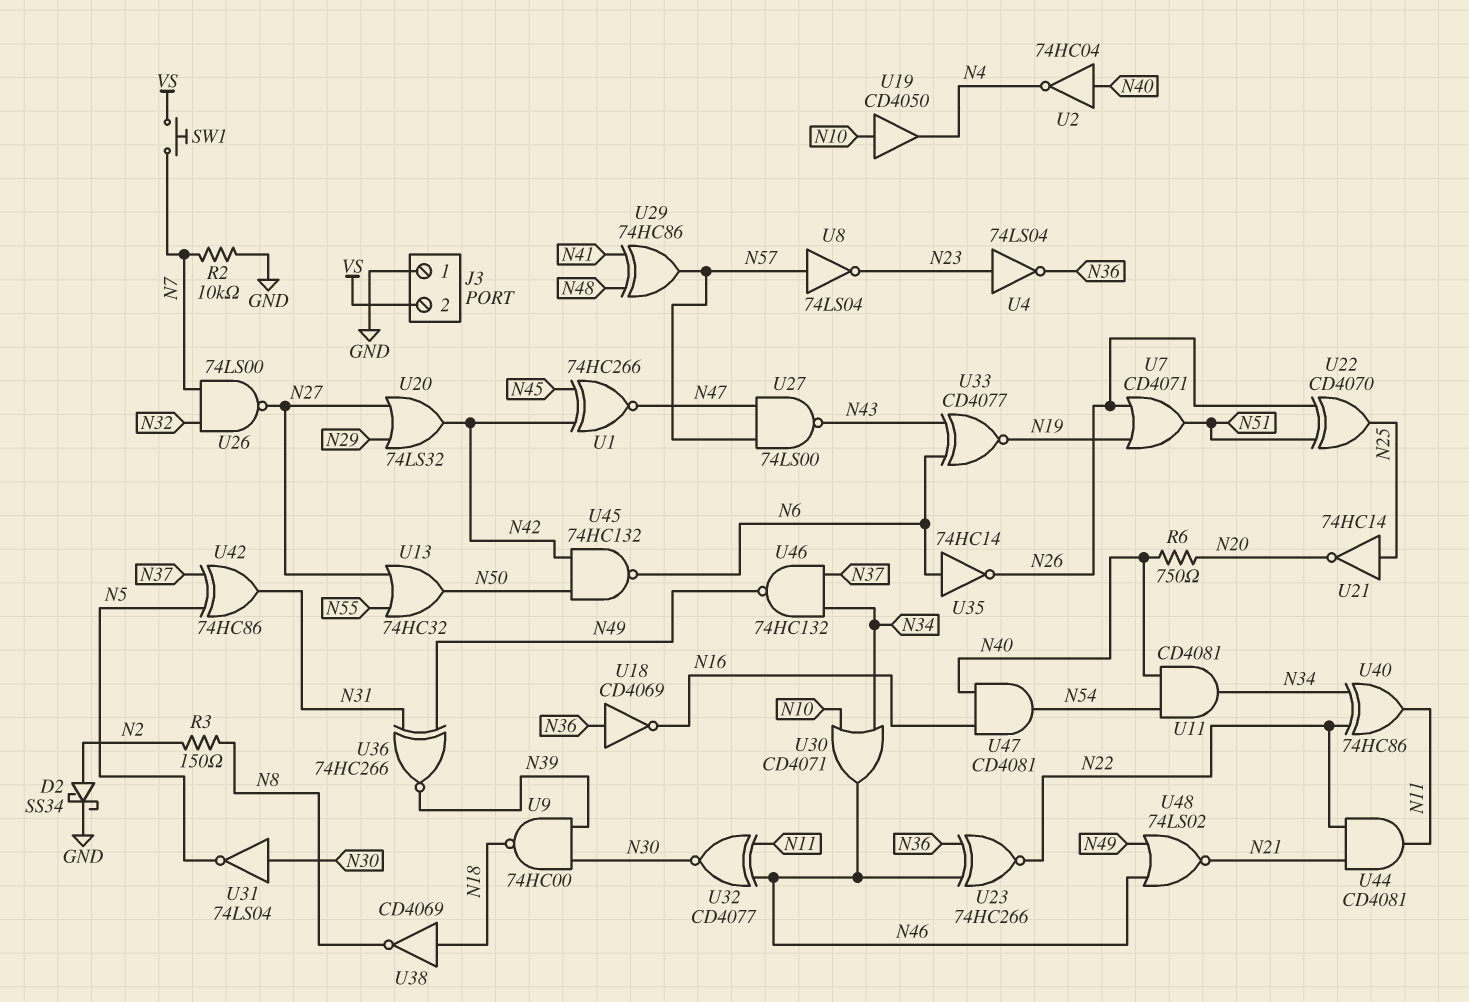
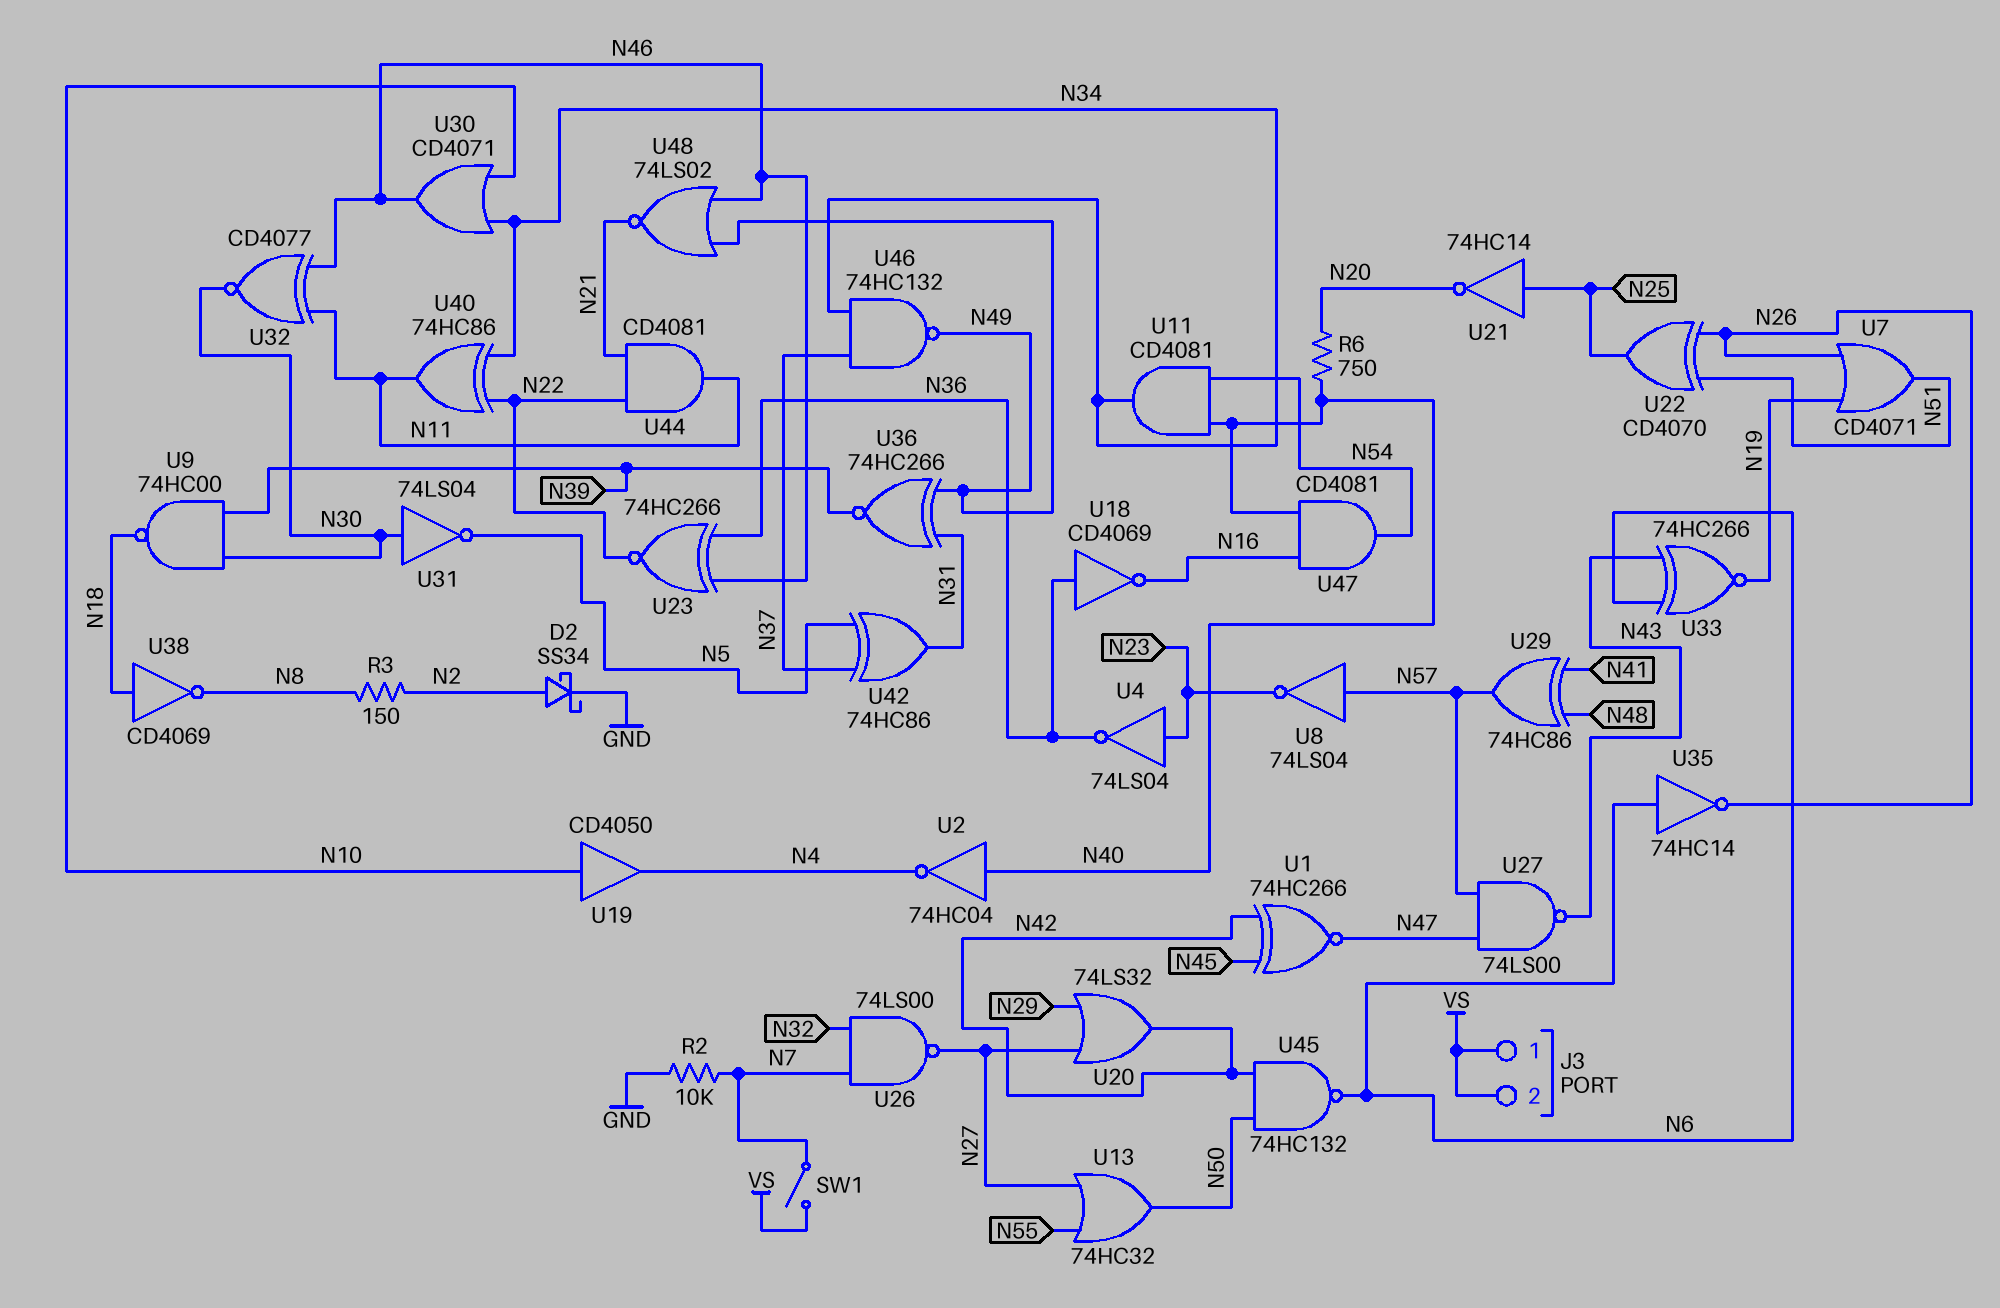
J3 pin 1: GND -> VS
SW1: button (N7, VS) -> switch (N7, VS)
U33: XNOR CD4077 (in N6, in N43, out N19) -> XNOR 74HC266 (in N6, in N43, out N19)

